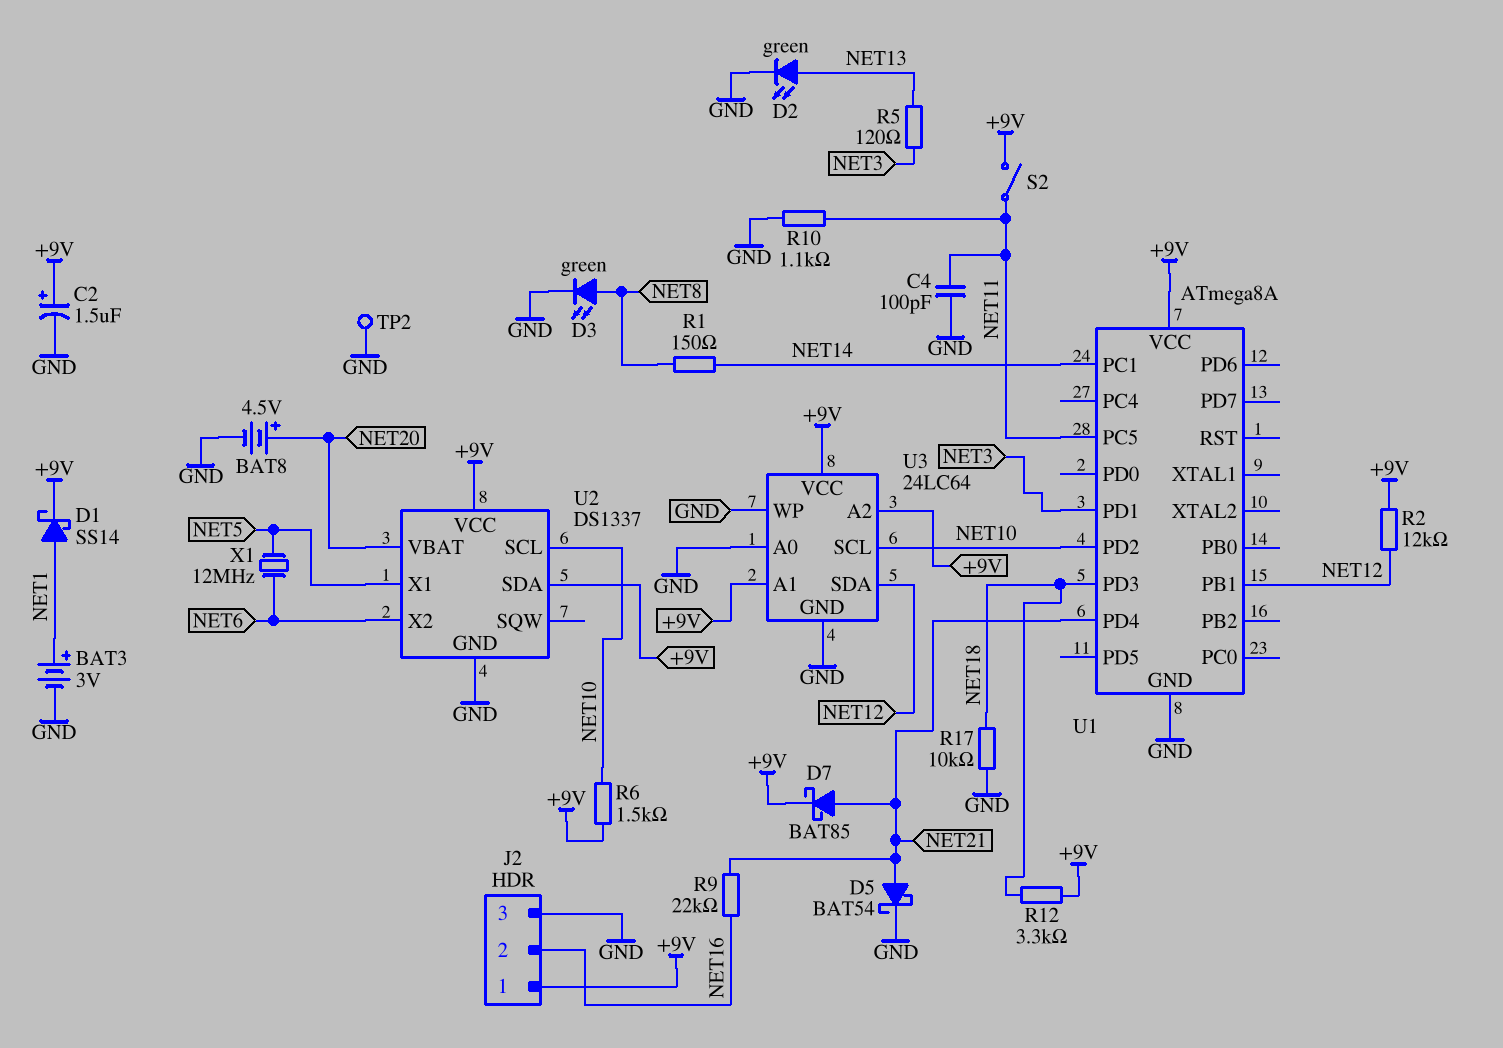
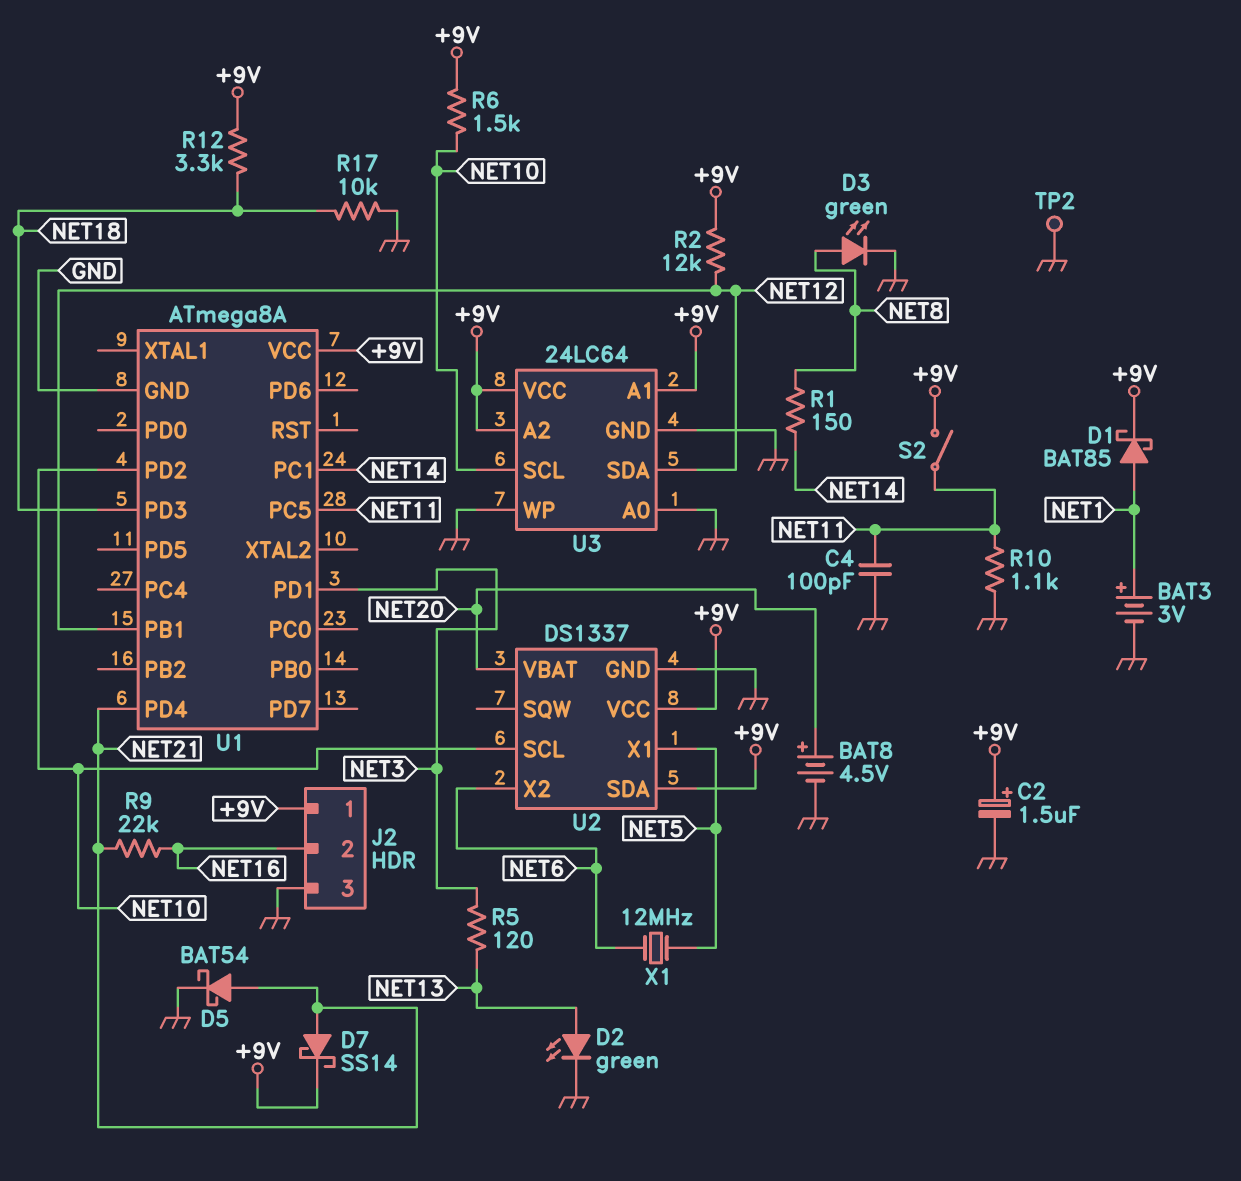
D1: schottky SS14 (A NET1, K +9V) -> schottky BAT85 (A NET1, K +9V)
D7: schottky BAT85 (A NET21, K +9V) -> schottky SS14 (A NET21, K +9V)

